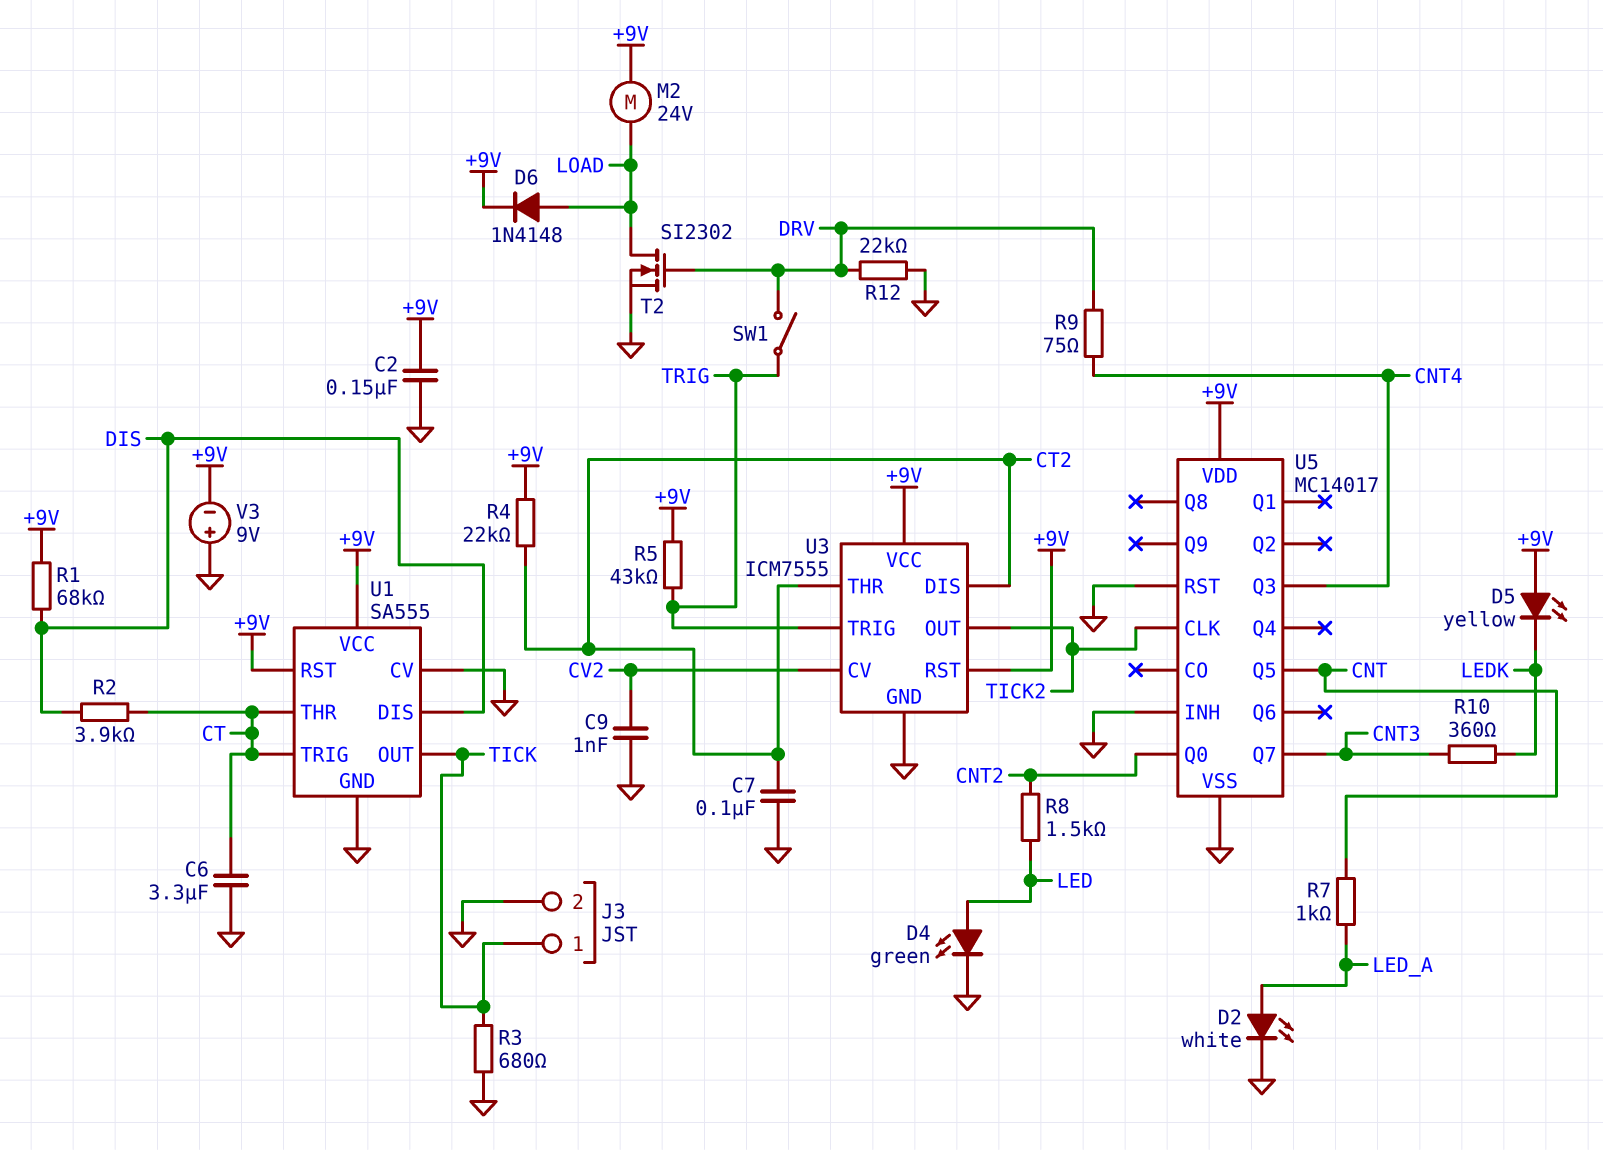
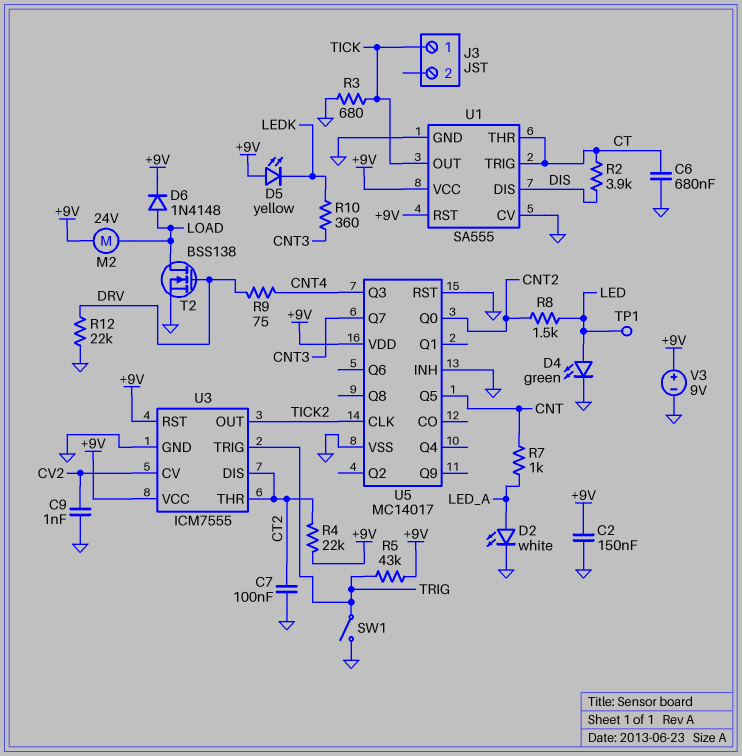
C6: 3.3uF (CT, GND) -> 680nF (CT, GND)
J3 pin 2: GND -> none
R1: 68k (+9V, DIS) -> none
SW1: switch (DRV, TRIG) -> switch (GND, TRIG)
T2: NMOS SI2302 (G DRV, D LOAD, S GND) -> NMOS BSS138 (G DRV, D LOAD, S GND)
TP1: none -> test point (LED)
V3: 9V (plus GND, minus +9V) -> 9V (plus +9V, minus GND)

